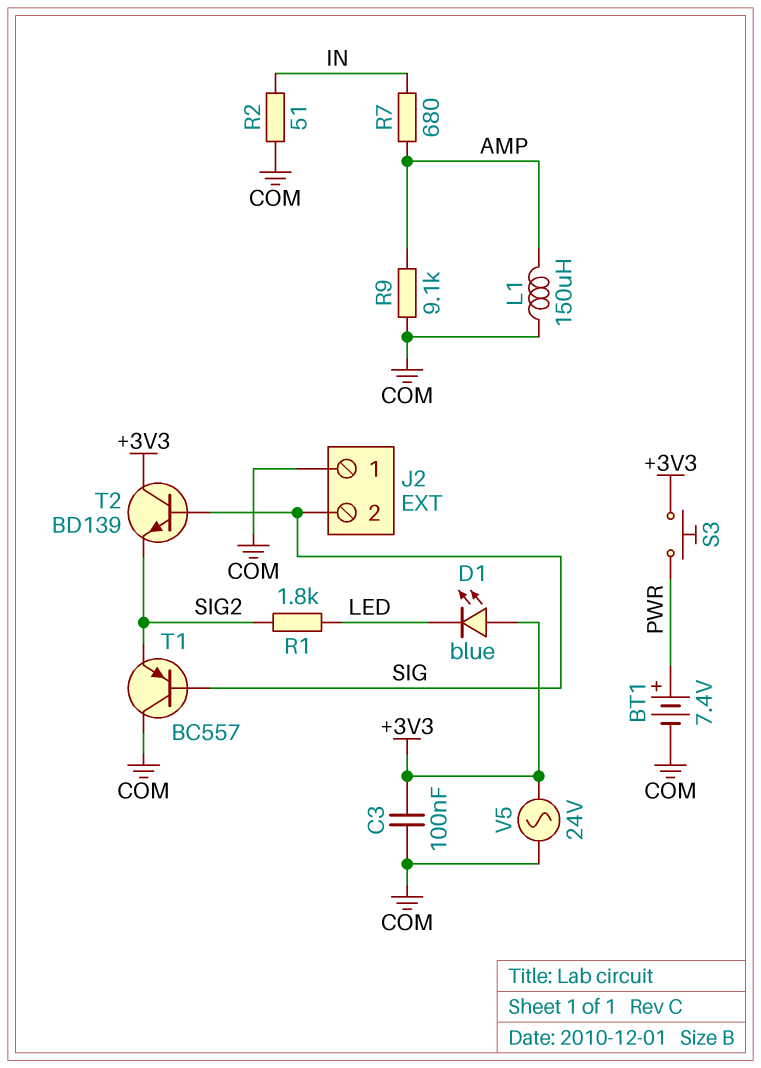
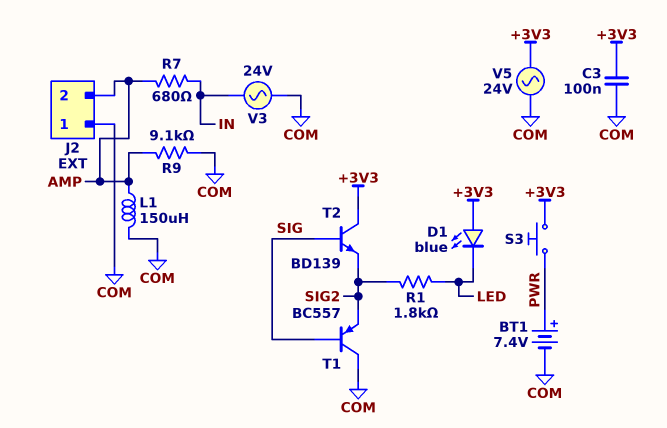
J2 pin 2: SIG -> AMP
R2: 51 (COM, IN) -> none
V3: none -> AC 24V (COM, IN)

